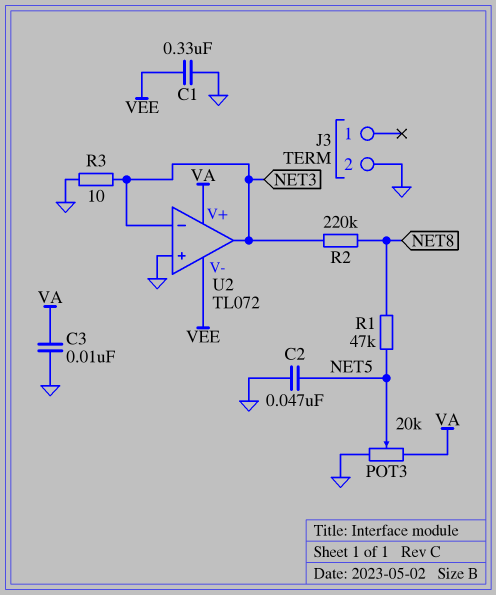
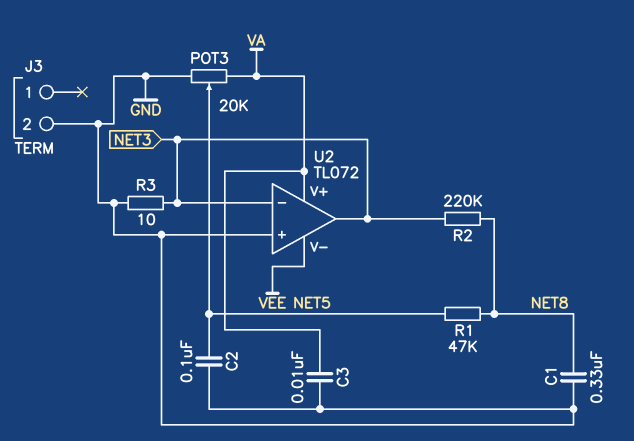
C1: 330nF (GND, VEE) -> 330nF (GND, NET8)
C2: 47nF (GND, NET5) -> 100nF (GND, NET5)

